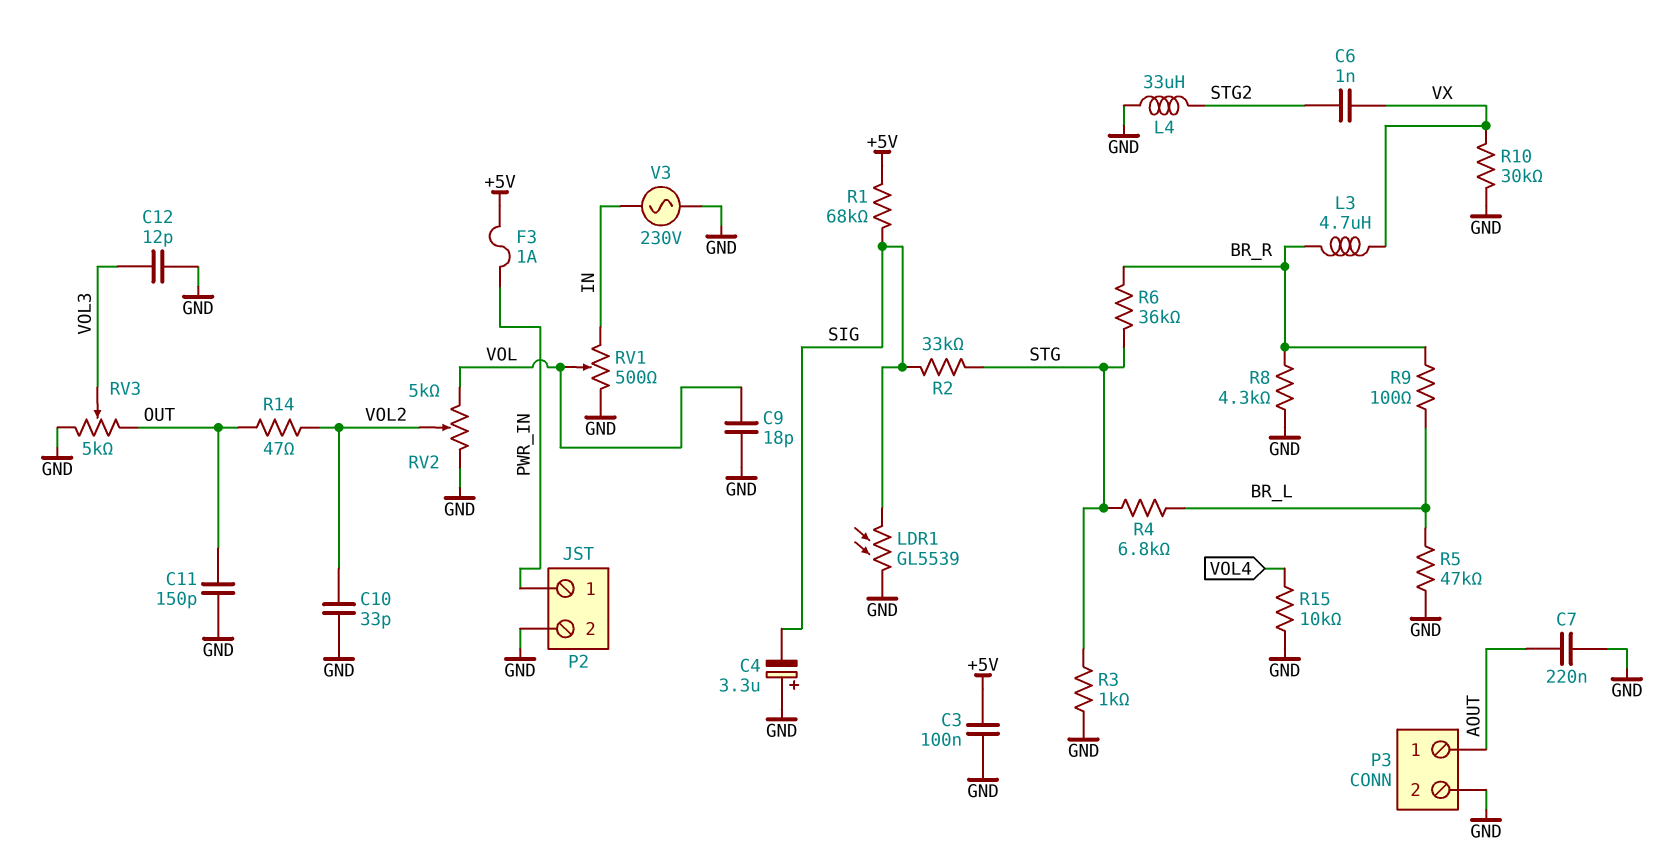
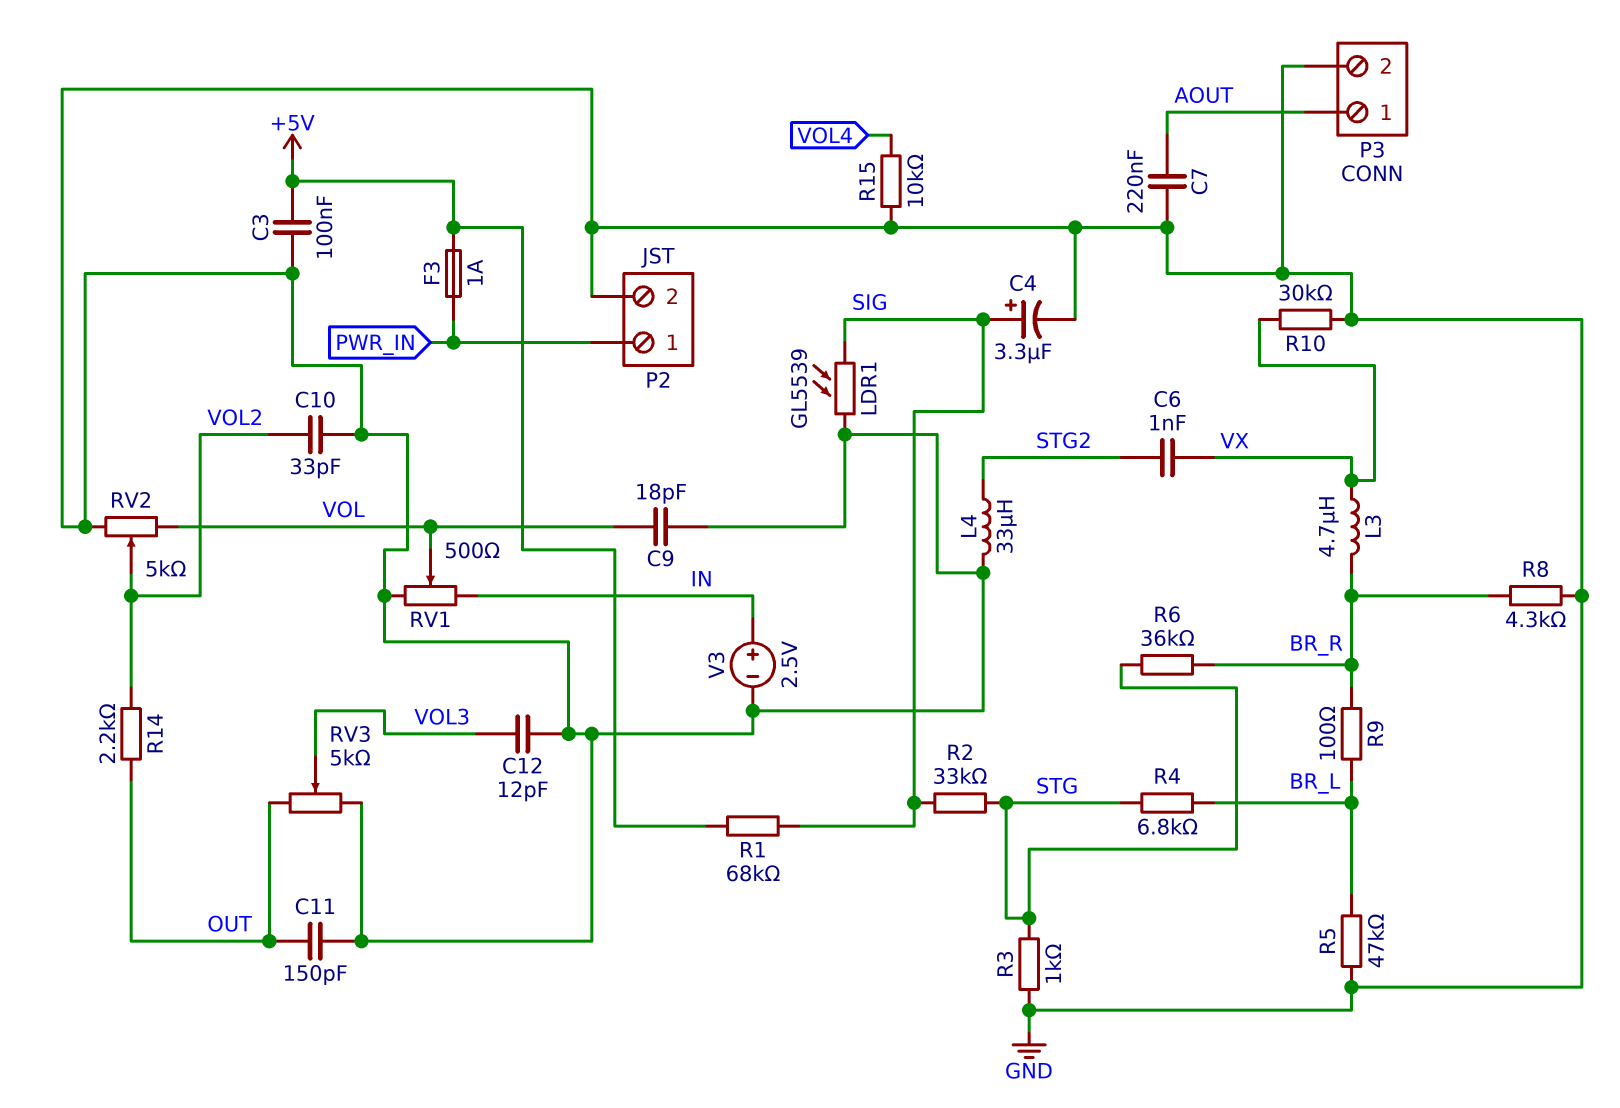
C4: 3.3uF (plus GND, minus SIG) -> 3.3uF (plus SIG, minus GND)
R14: 47 (OUT, VOL2) -> 2.2k (OUT, VOL2)
V3: AC 230V (GND, IN) -> 2.5V (plus IN, minus GND)

